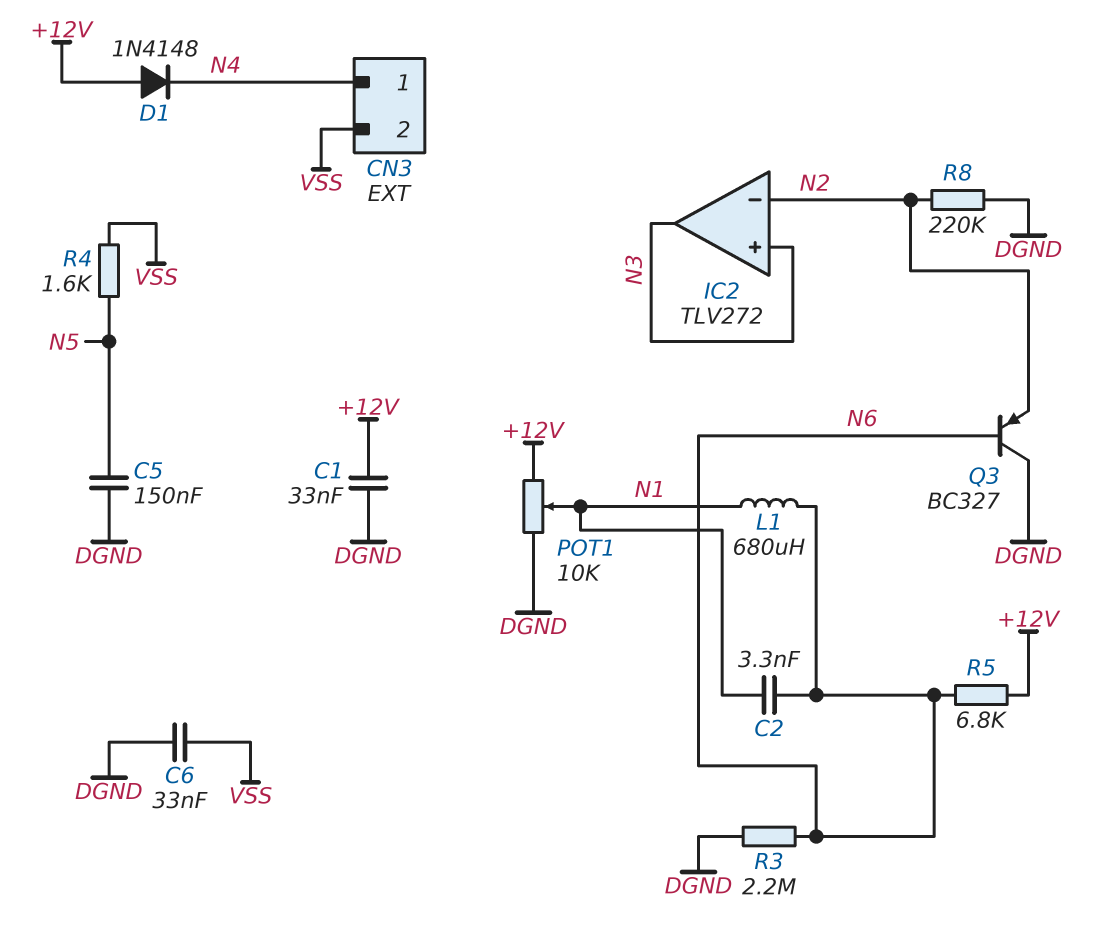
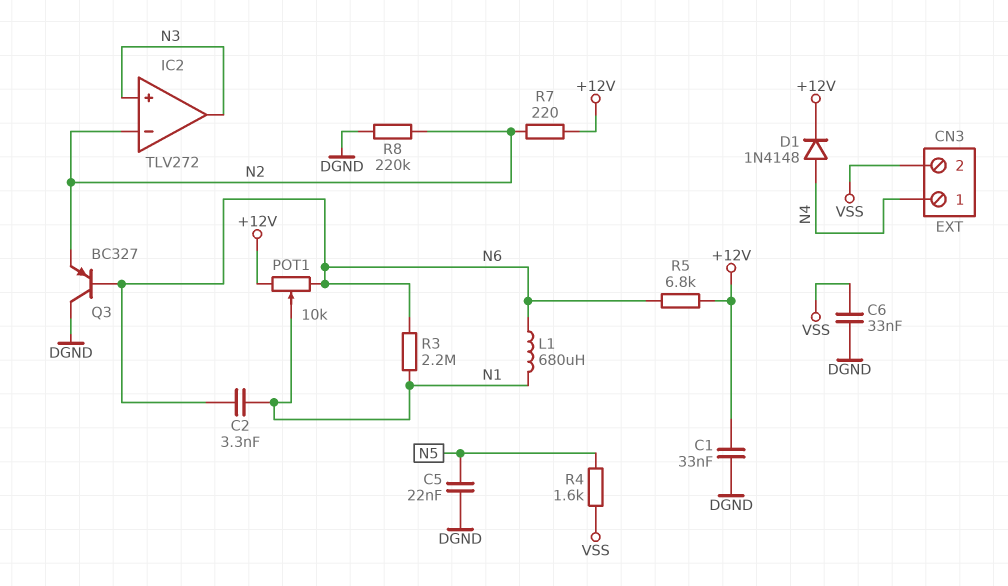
C5: 150nF (DGND, N5) -> 22nF (DGND, N5)
D1: diode 1N4148 (A +12V, K N4) -> diode 1N4148 (A N4, K +12V)
POT1: 10k (+12V, DGND, wiper N1) -> 10k (+12V, N6, wiper N1)
R3: 2.2M (DGND, N6) -> 2.2M (N1, N6)
R7: none -> 220 (+12V, N2)

